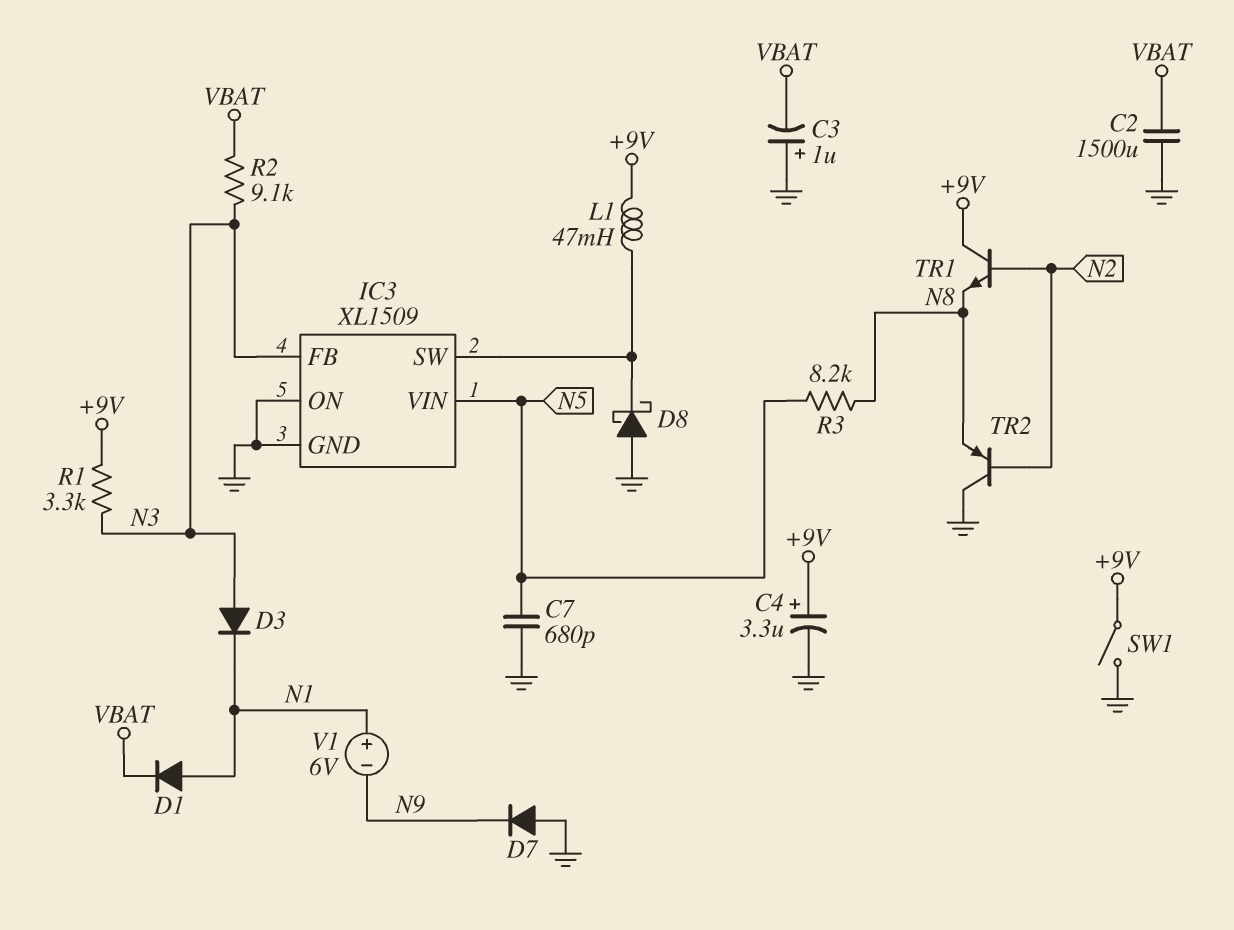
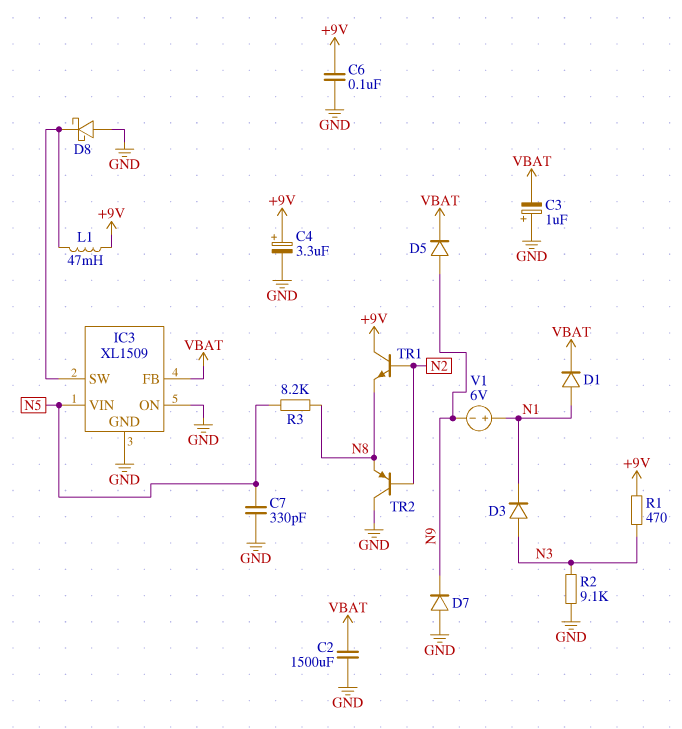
C6: none -> 100nF (+9V, GND)
C7: 680pF (GND, N5) -> 330pF (GND, N5)
D5: none -> diode (A N9, K VBAT)
IC3 pin FB: N3 -> VBAT
R1: 3.3k (+9V, N3) -> 470 (+9V, N3)
R2: 9.1k (N3, VBAT) -> 9.1k (GND, N3)
SW1: switch (+9V, GND) -> none

